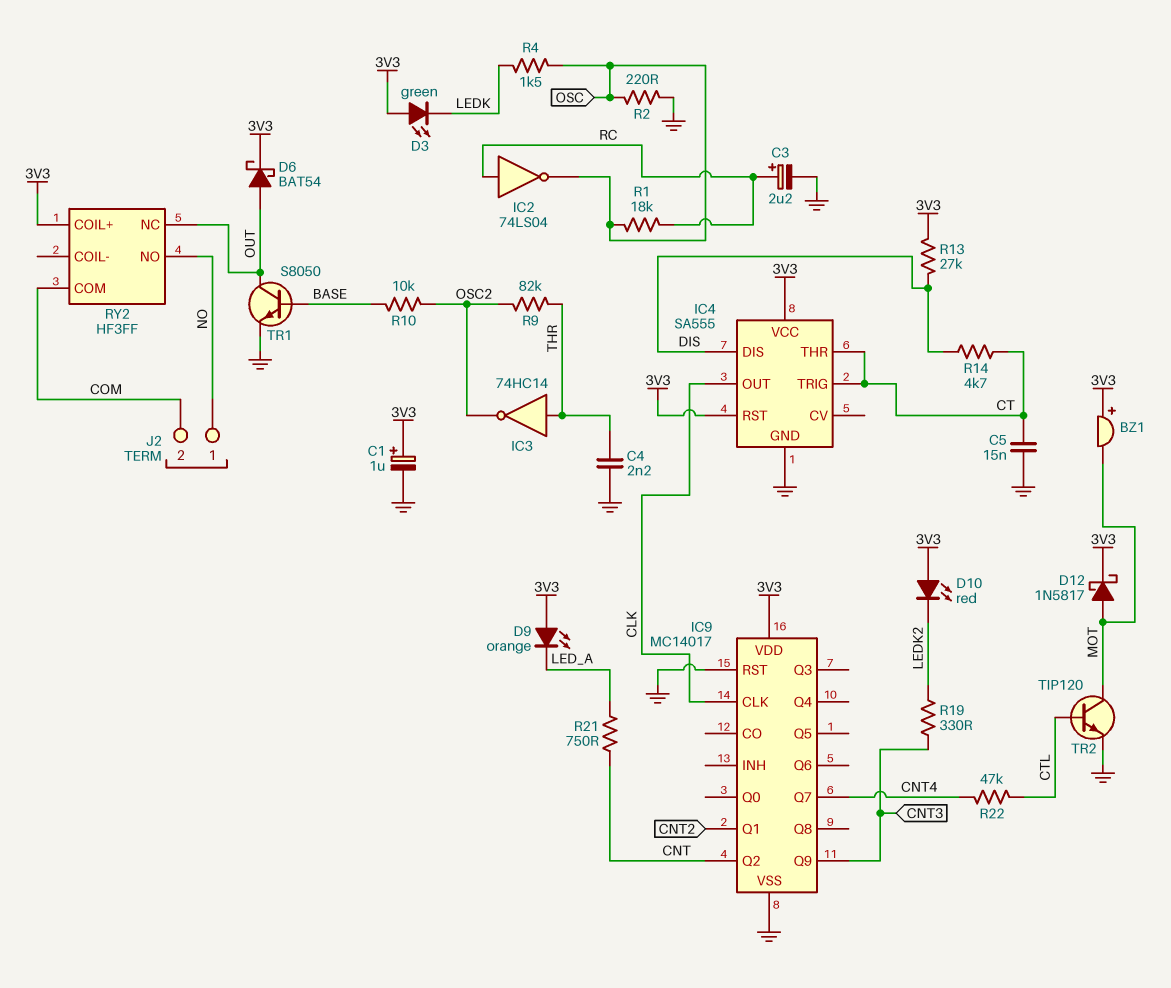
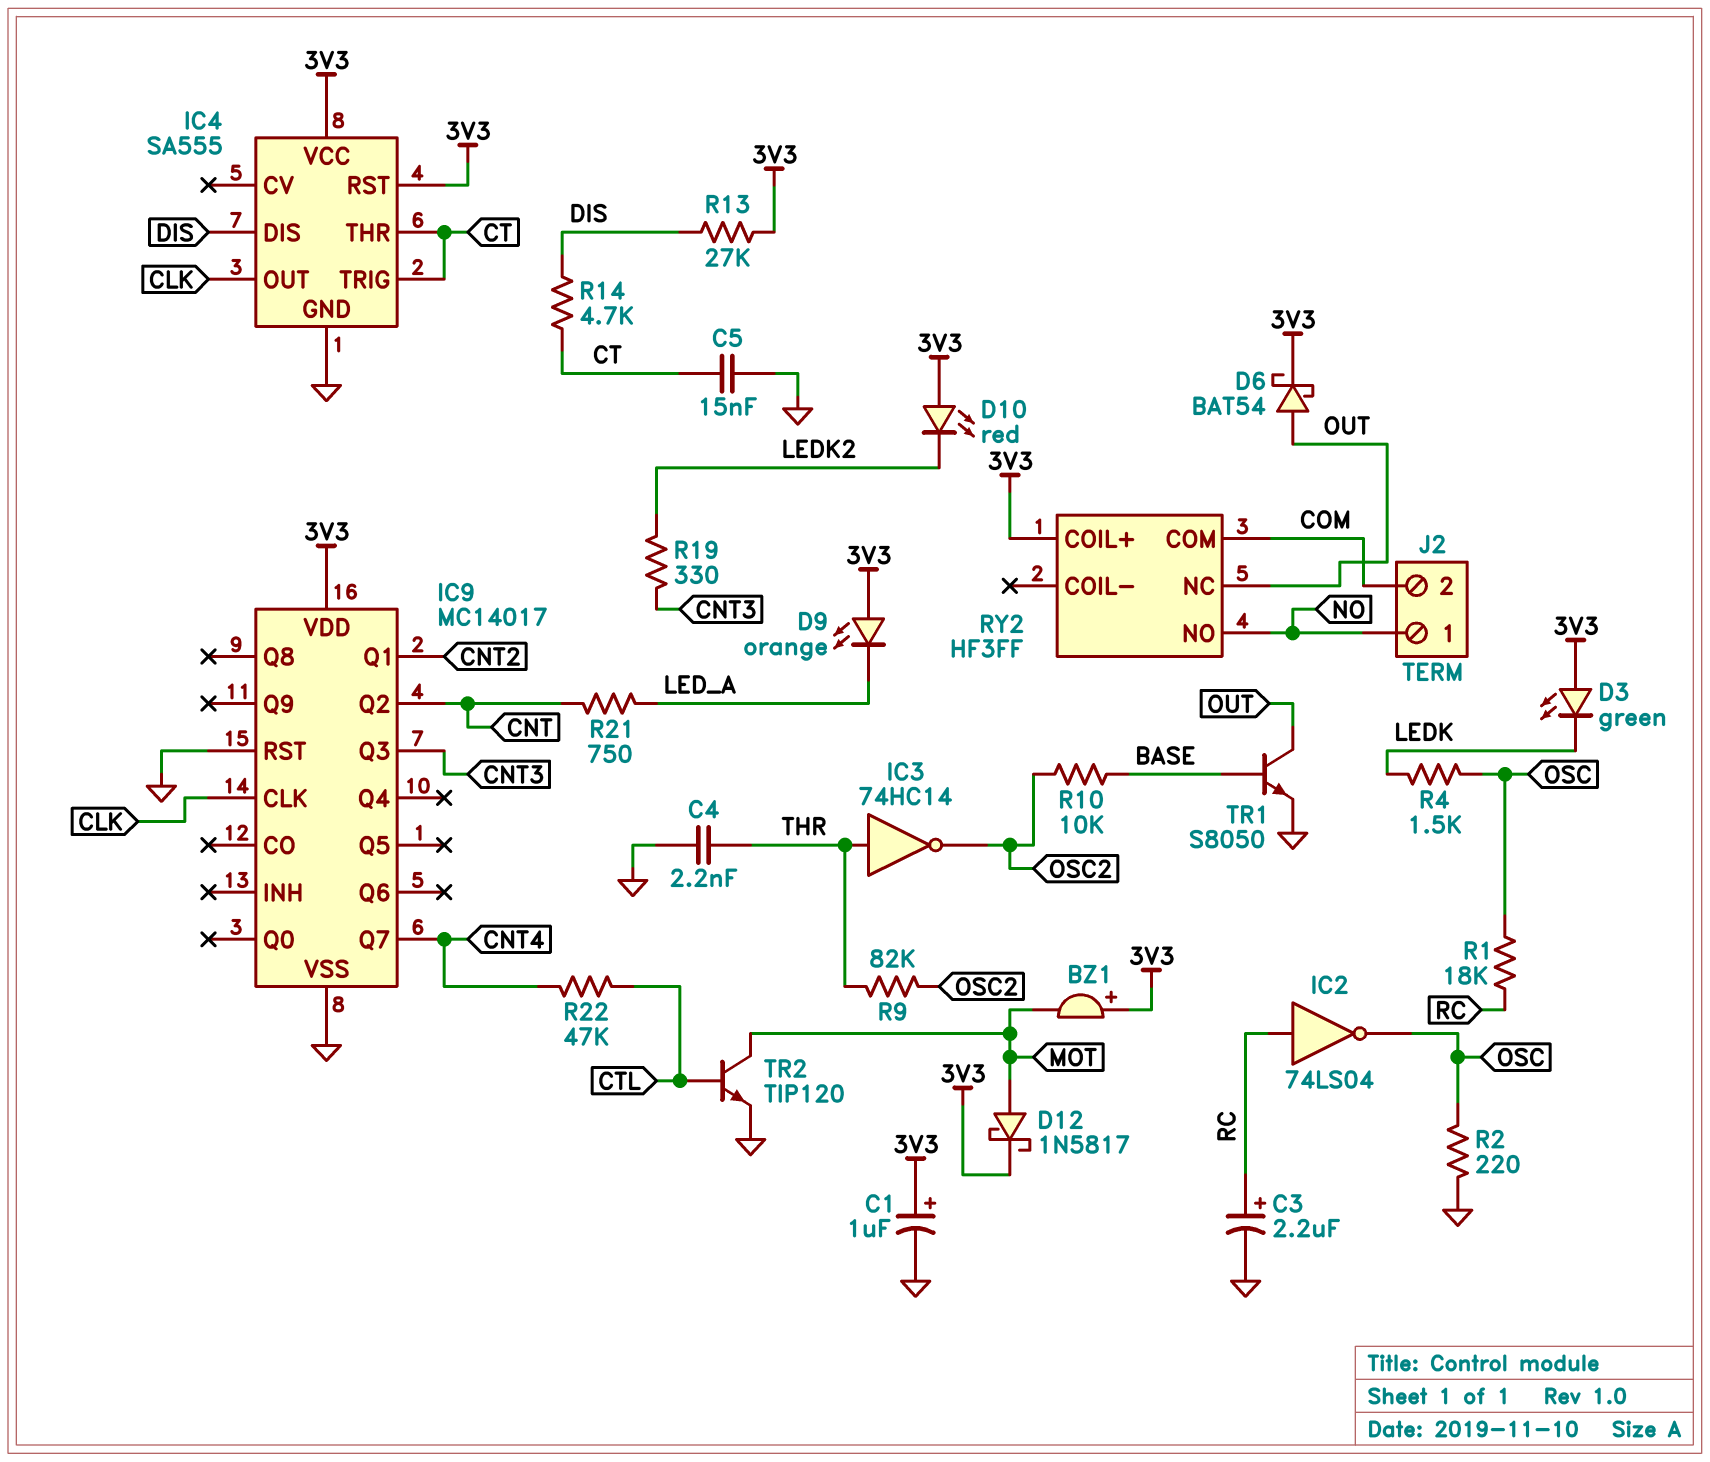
IC9 pin Q3: none -> CNT3
IC9 pin Q9: CNT3 -> none

